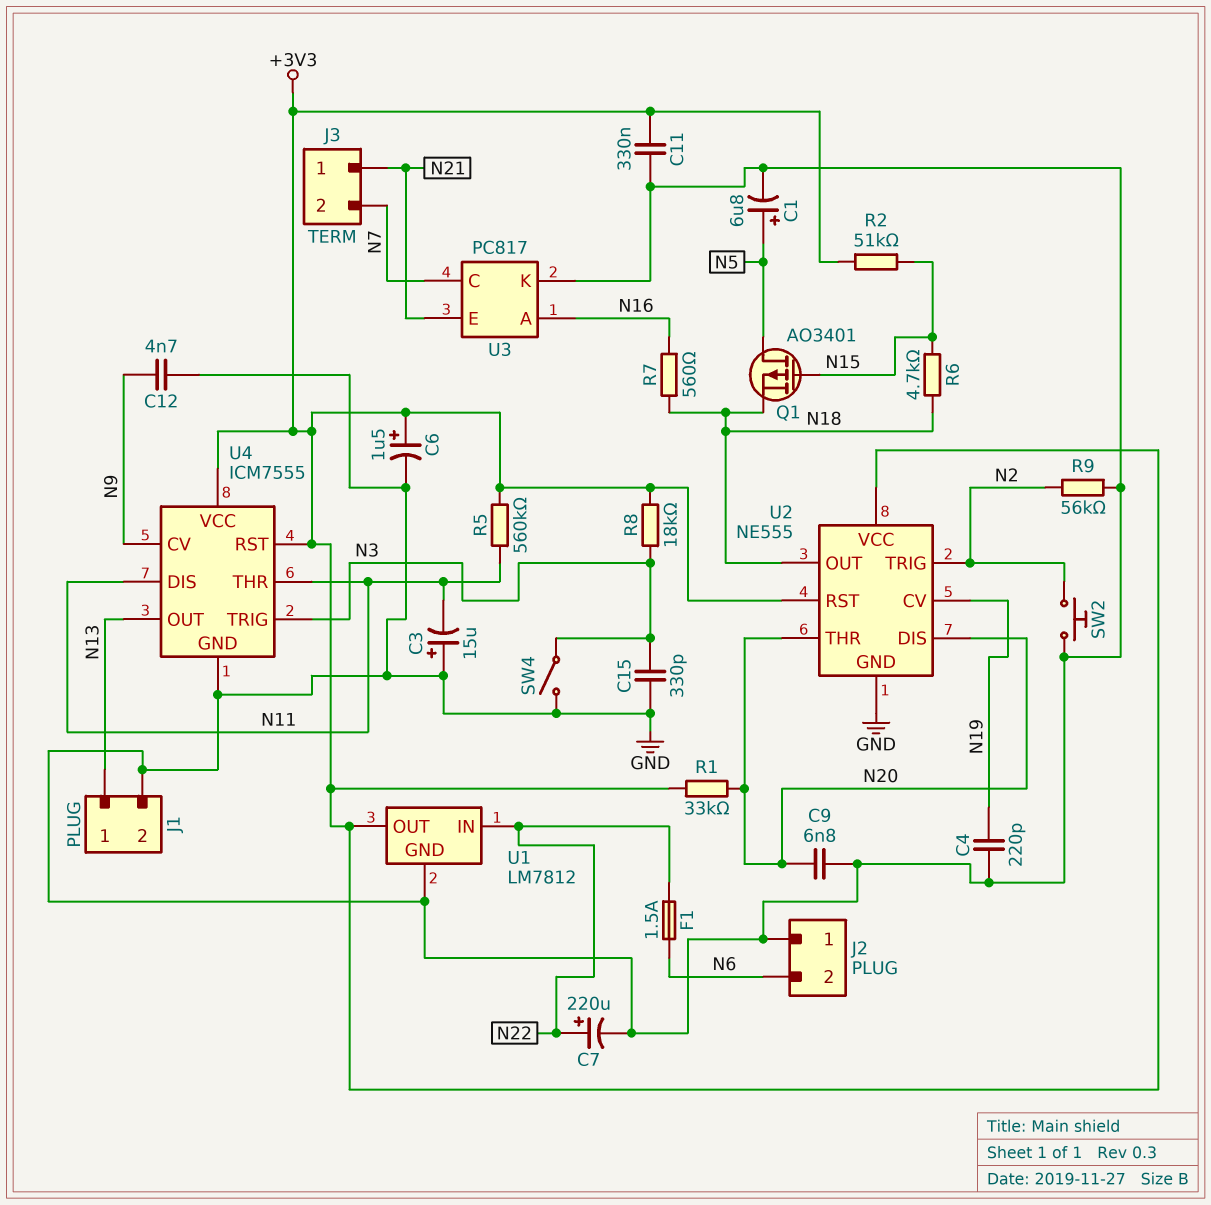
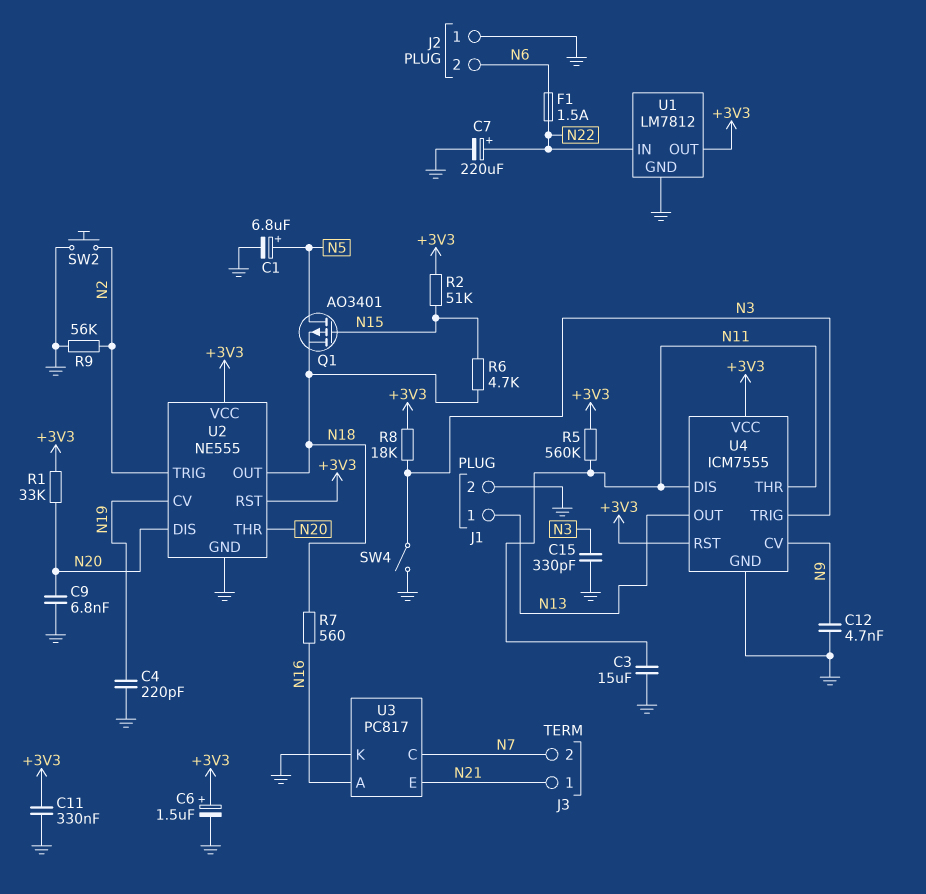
C3: 15uF (plus GND, minus N11) -> 15uF (GND, N11)

